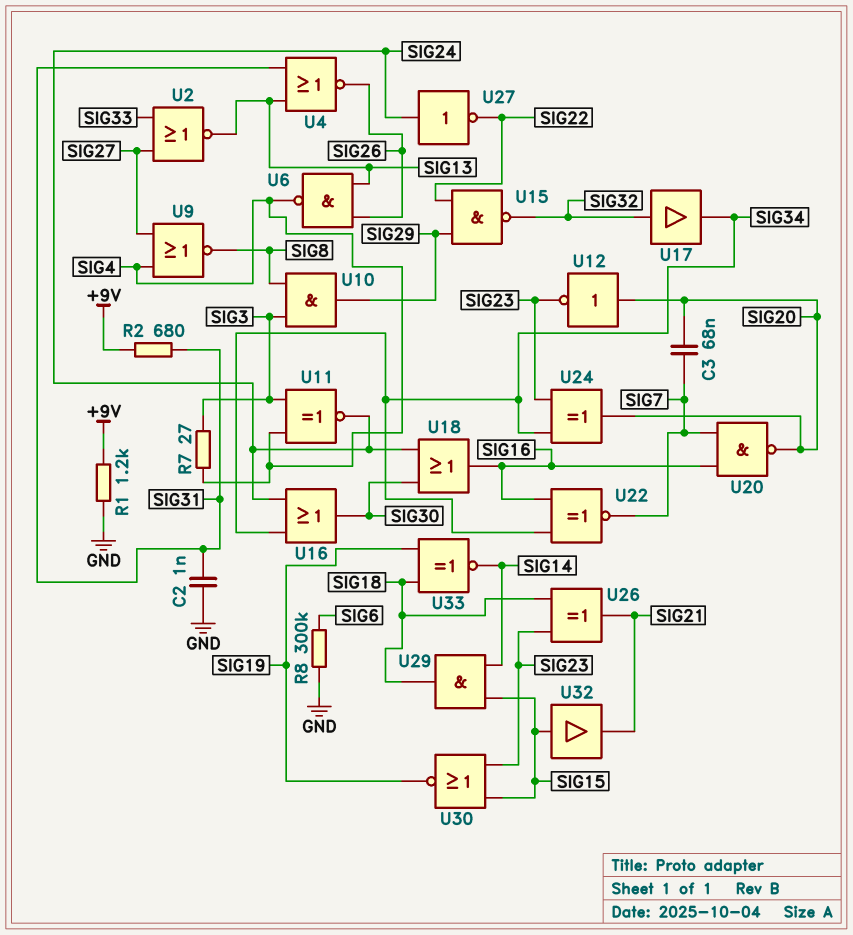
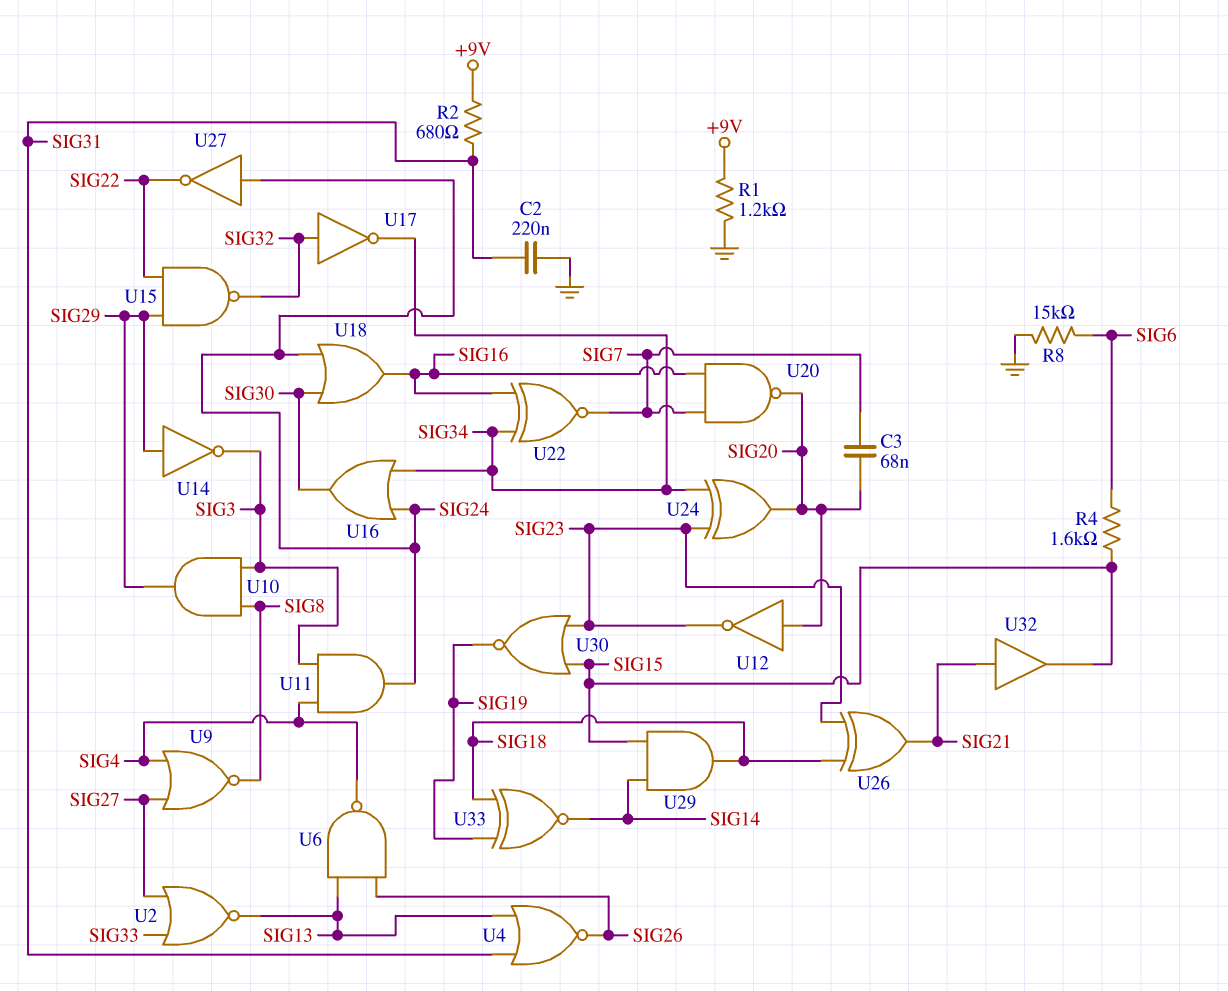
C2: 1nF (GND, SIG31) -> 220nF (GND, SIG31)
R4: none -> 1.6k (SIG6, SIG15)
R7: 27 (SIG3, SIG4) -> none
R8: 300k (GND, SIG6) -> 15k (GND, SIG6)
U11: XNOR (in SIG3, in SIG4, out SIG24) -> AND (in SIG3, in SIG4, out SIG24)
U14: none -> NOT (in SIG29, out SIG3)
U17: buffer (in SIG32, out SIG34) -> NOT (in SIG32, out SIG34)
U32: buffer (in SIG15, out SIG21) -> buffer (in SIG21, out SIG15)

